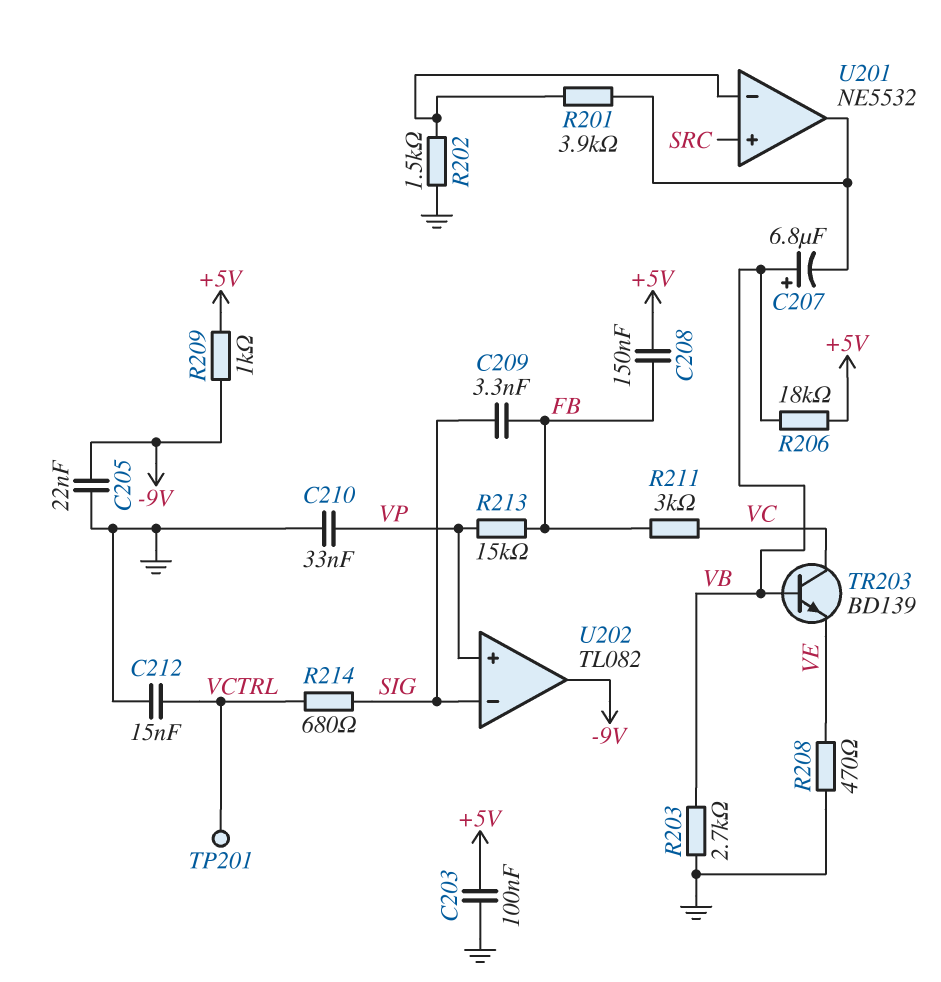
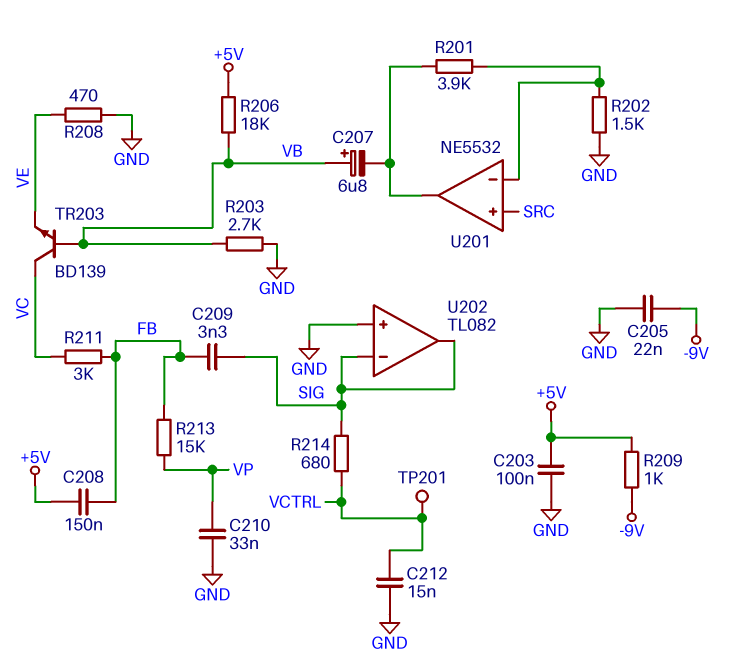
U202 pin in+: VP -> GND
U202 pin out: -9V -> SIG

